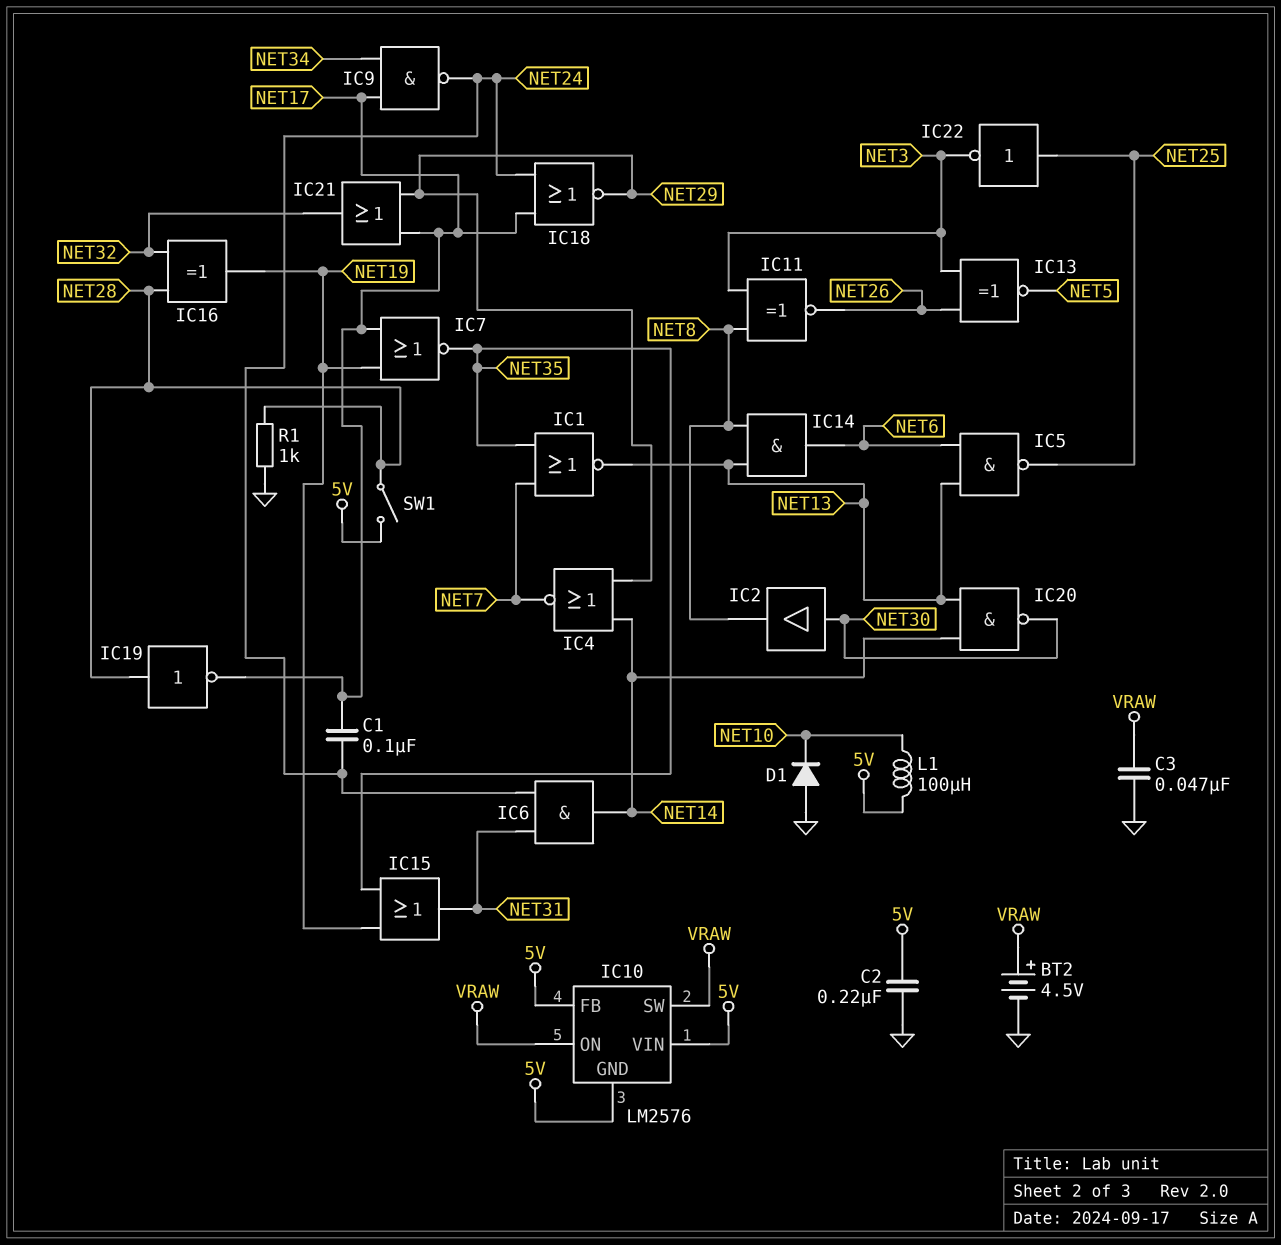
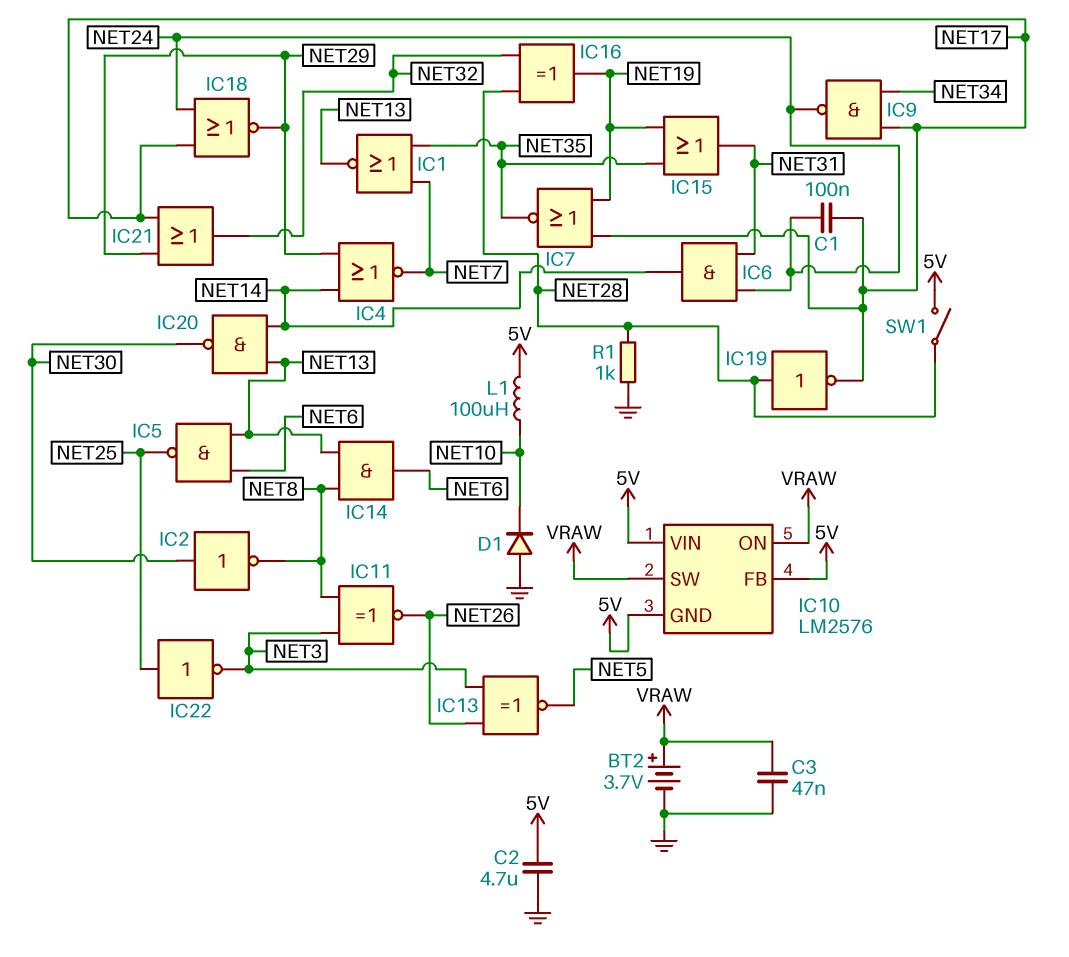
BT2: 4.5V (plus VRAW, minus GND) -> 3.7V (plus VRAW, minus GND)
C2: 220nF (5V, GND) -> 4.7uF (5V, GND)
IC2: buffer (in NET30, out NET8) -> NOT (in NET30, out NET8)

